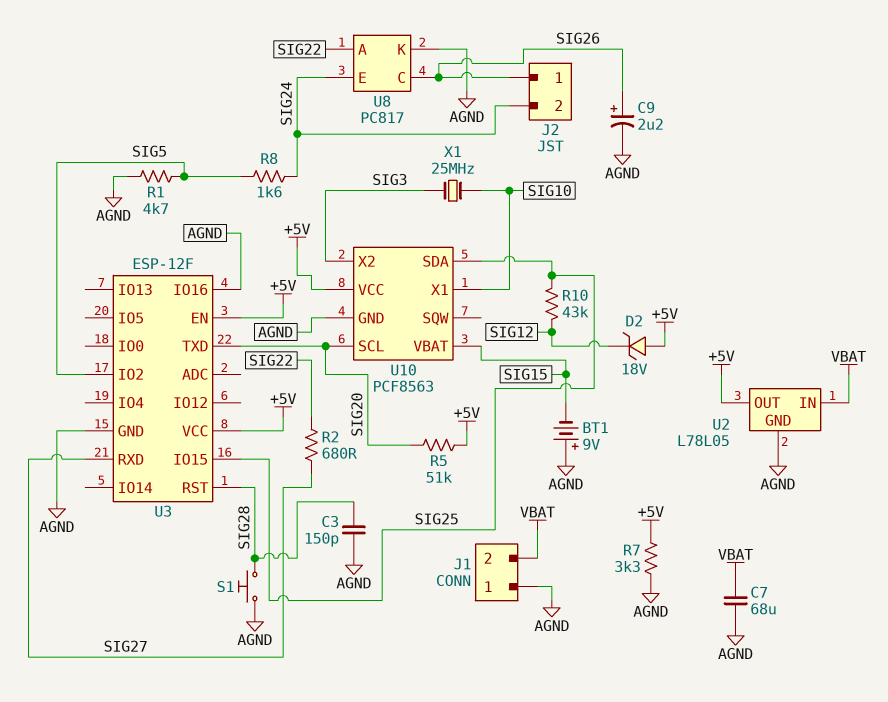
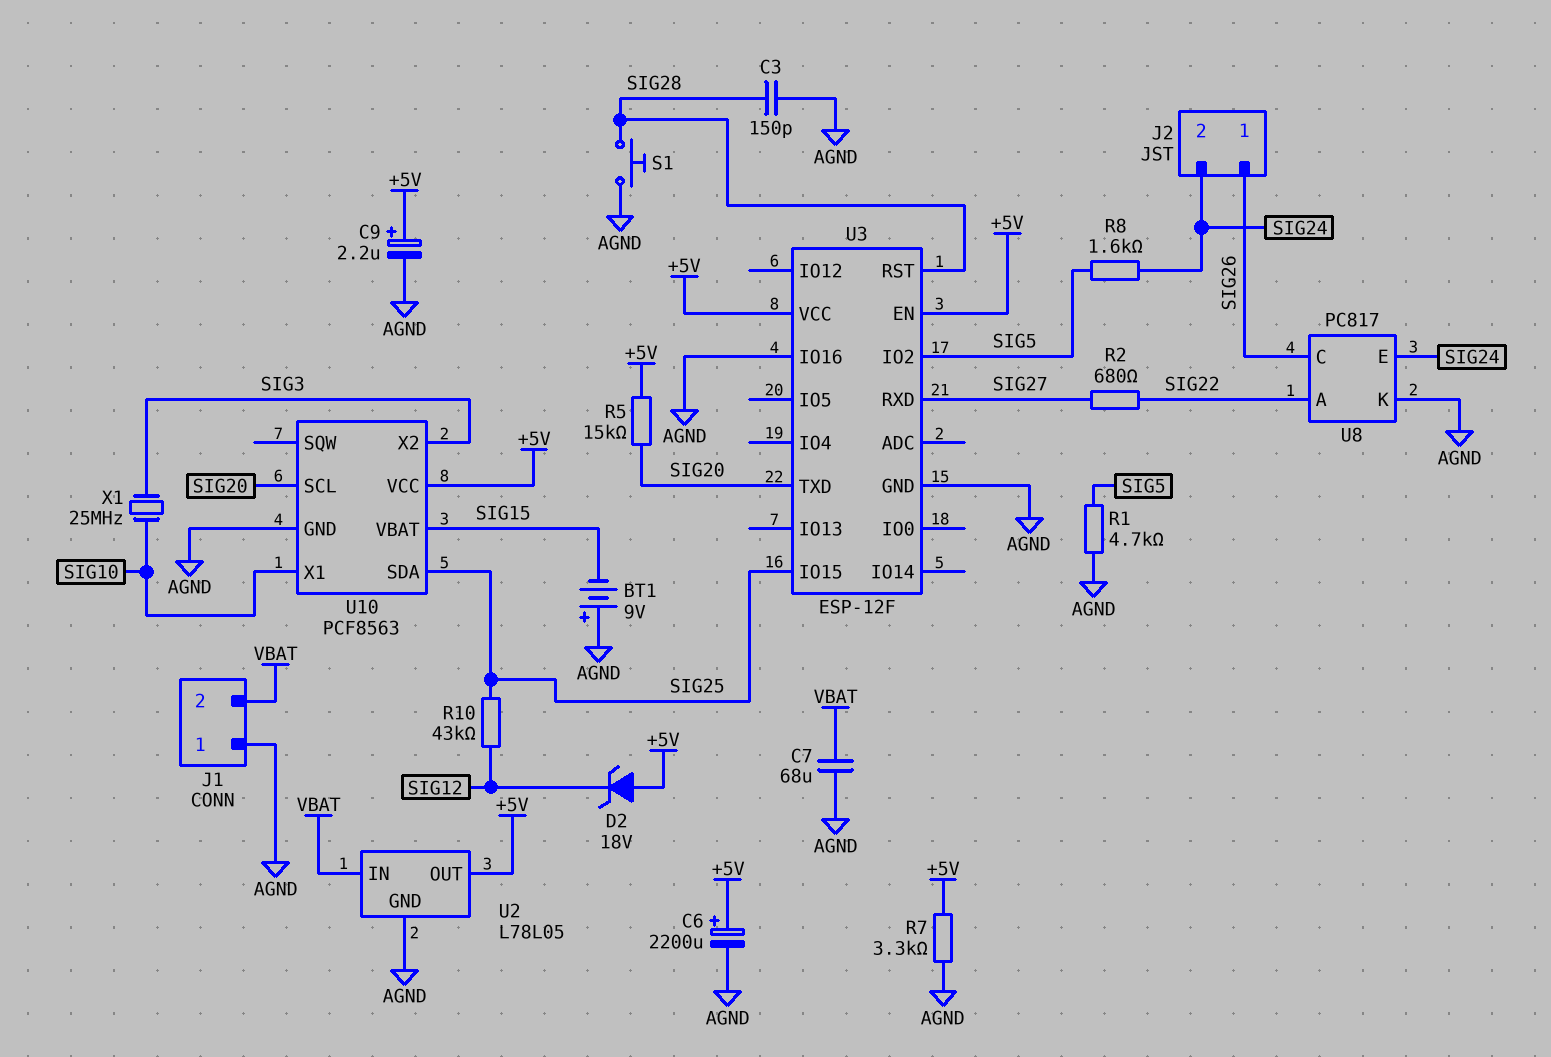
C6: none -> 2200uF (plus +5V, minus AGND)
C9: 2.2uF (plus SIG26, minus AGND) -> 2.2uF (plus +5V, minus AGND)
R5: 51k (+5V, SIG20) -> 15k (+5V, SIG20)

